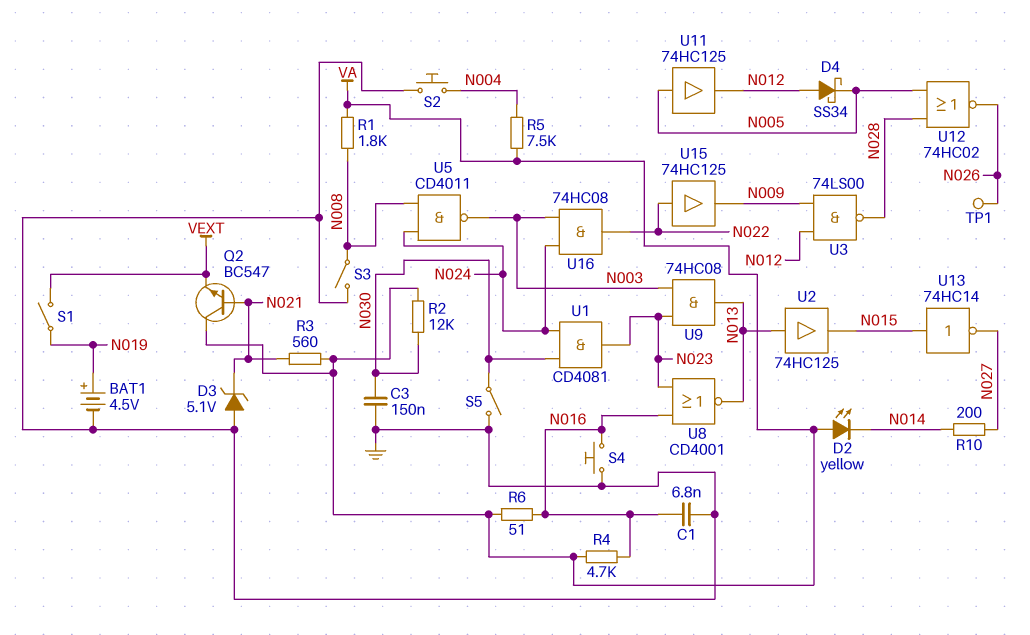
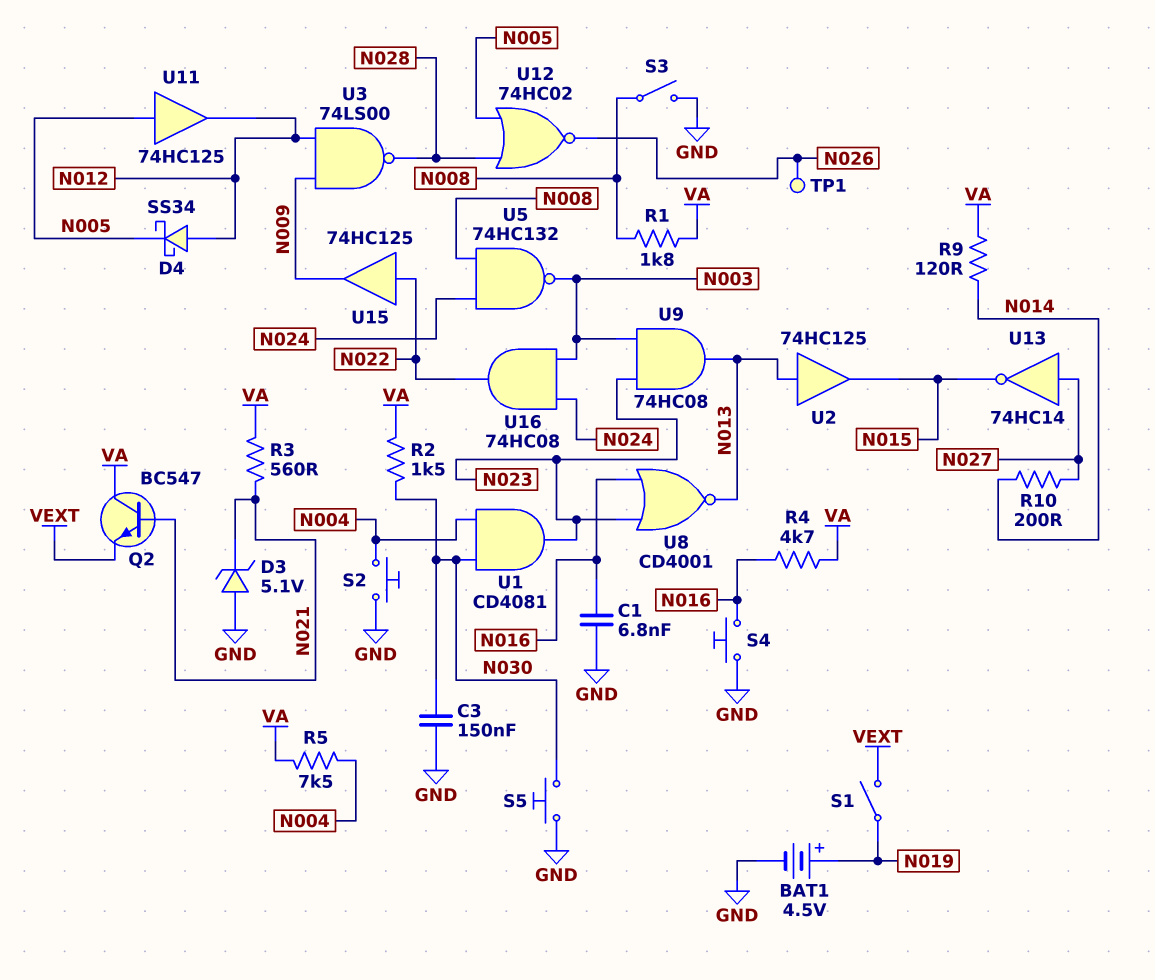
D2: LED yellow (A VA, K N014) -> none
R2: 12k (N030, VA) -> 1.5k (N030, VA)
R6: 51 (N016, VA) -> none
R9: none -> 120 (N014, VA)
S5: switch (GND, N030) -> button (GND, N030)
U1: AND CD4081 (in N024, in N030, out N023) -> AND CD4081 (in N004, in N030, out N023)
U5: NAND CD4011 (in N008, in N024, out N003) -> NAND 74HC132 (in N008, in N024, out N003)
U13: NOT 74HC14 (in N015, out N027) -> NOT 74HC14 (in N027, out N015)

